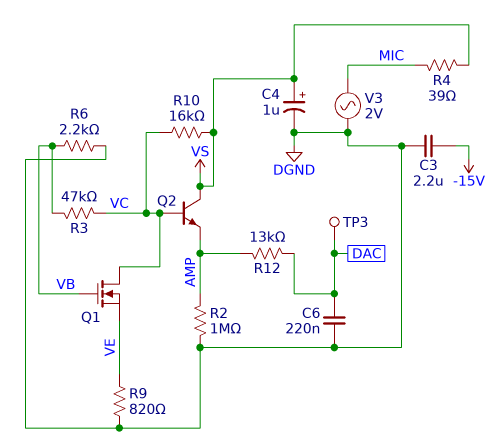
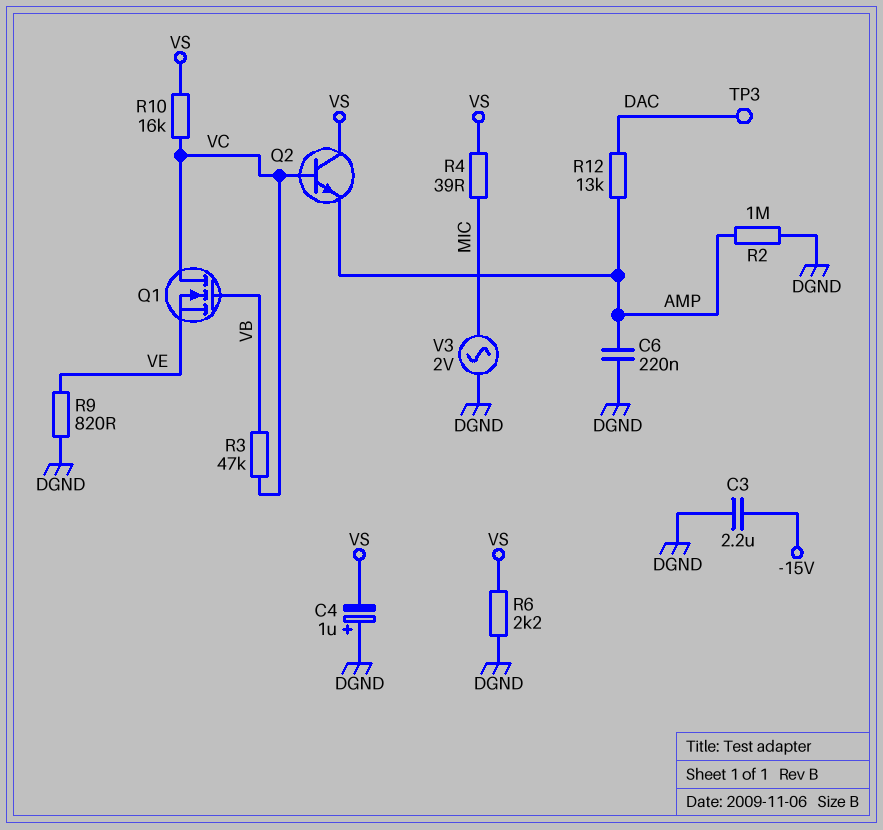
C4: 1uF (plus VS, minus DGND) -> 1uF (plus DGND, minus VS)
C6: 220nF (DAC, DGND) -> 220nF (AMP, DGND)
R6: 2.2k (DGND, VB) -> 2.2k (DGND, VS)

